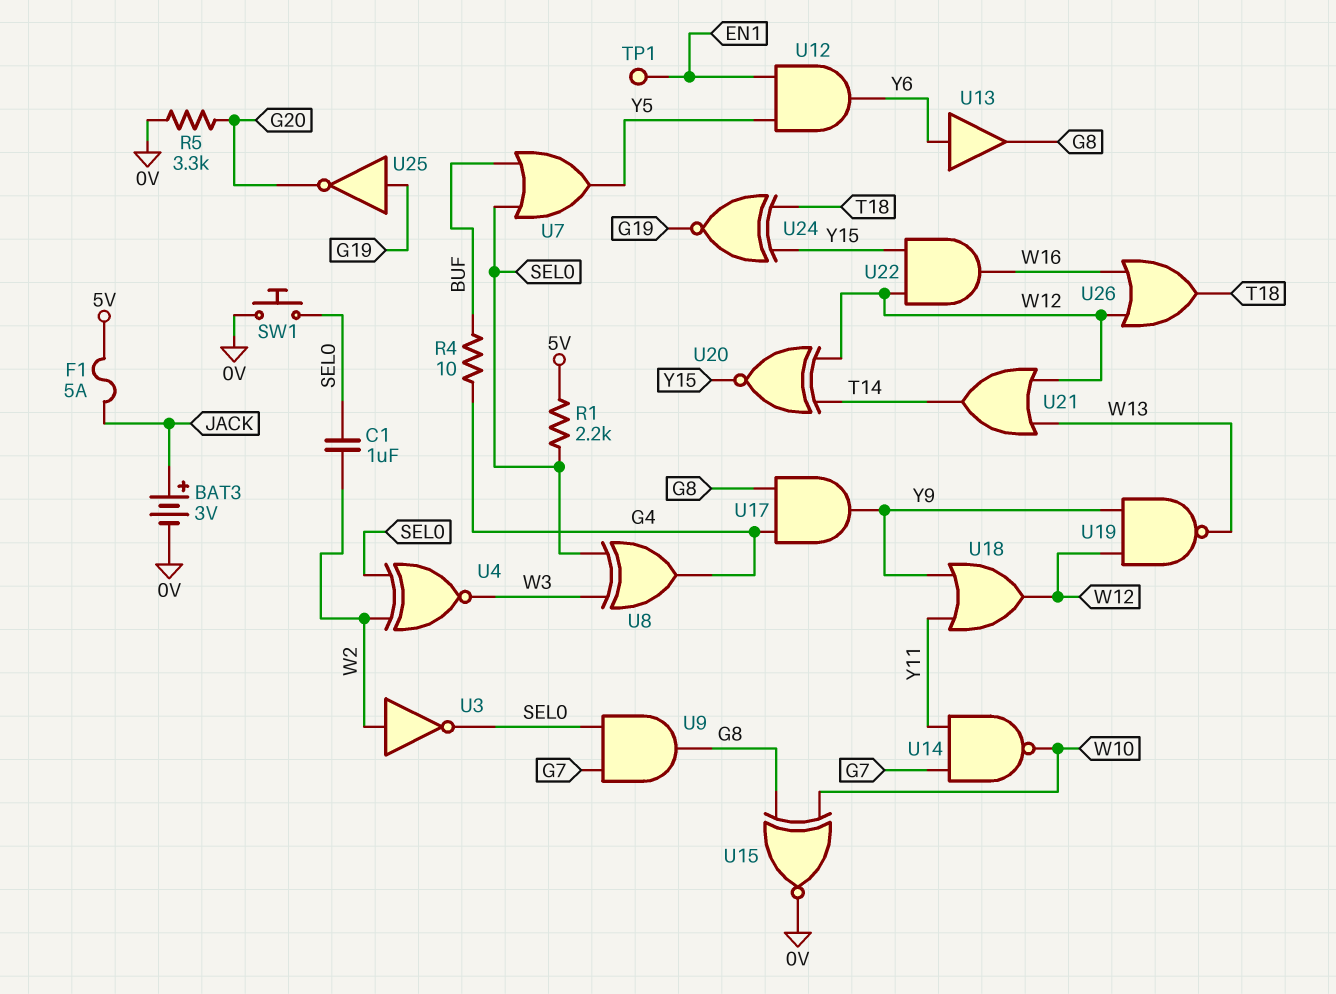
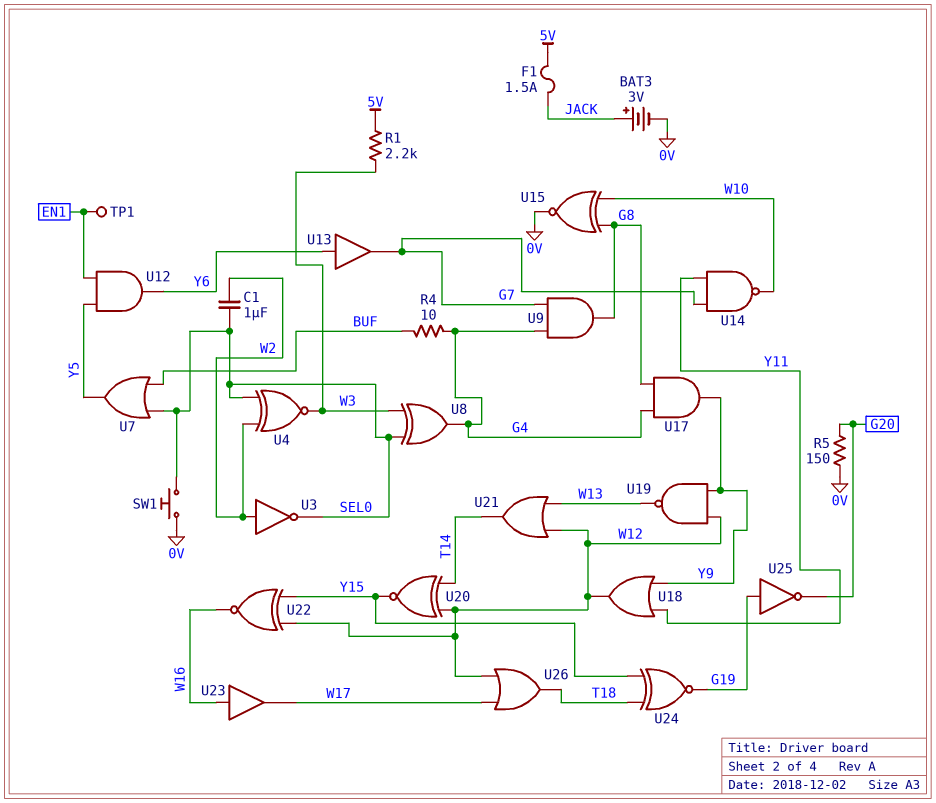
F1: 5A (5V, JACK) -> 1.5A (5V, JACK)
R1: 2.2k (5V, SEL0) -> 2.2k (5V, W3)
R5: 3.3k (0V, G20) -> 150 (0V, G20)
U9: AND (in G7, in SEL0, out G8) -> AND (in G4, in G7, out G8)
U13: buffer (in Y6, out G8) -> buffer (in Y6, out G7)
U22: AND (in W12, in Y15, out W16) -> XNOR (in W12, in Y15, out W16)
U23: none -> buffer (in W16, out W17)
U26: OR (in W12, in W16, out T18) -> OR (in W12, in W17, out T18)

